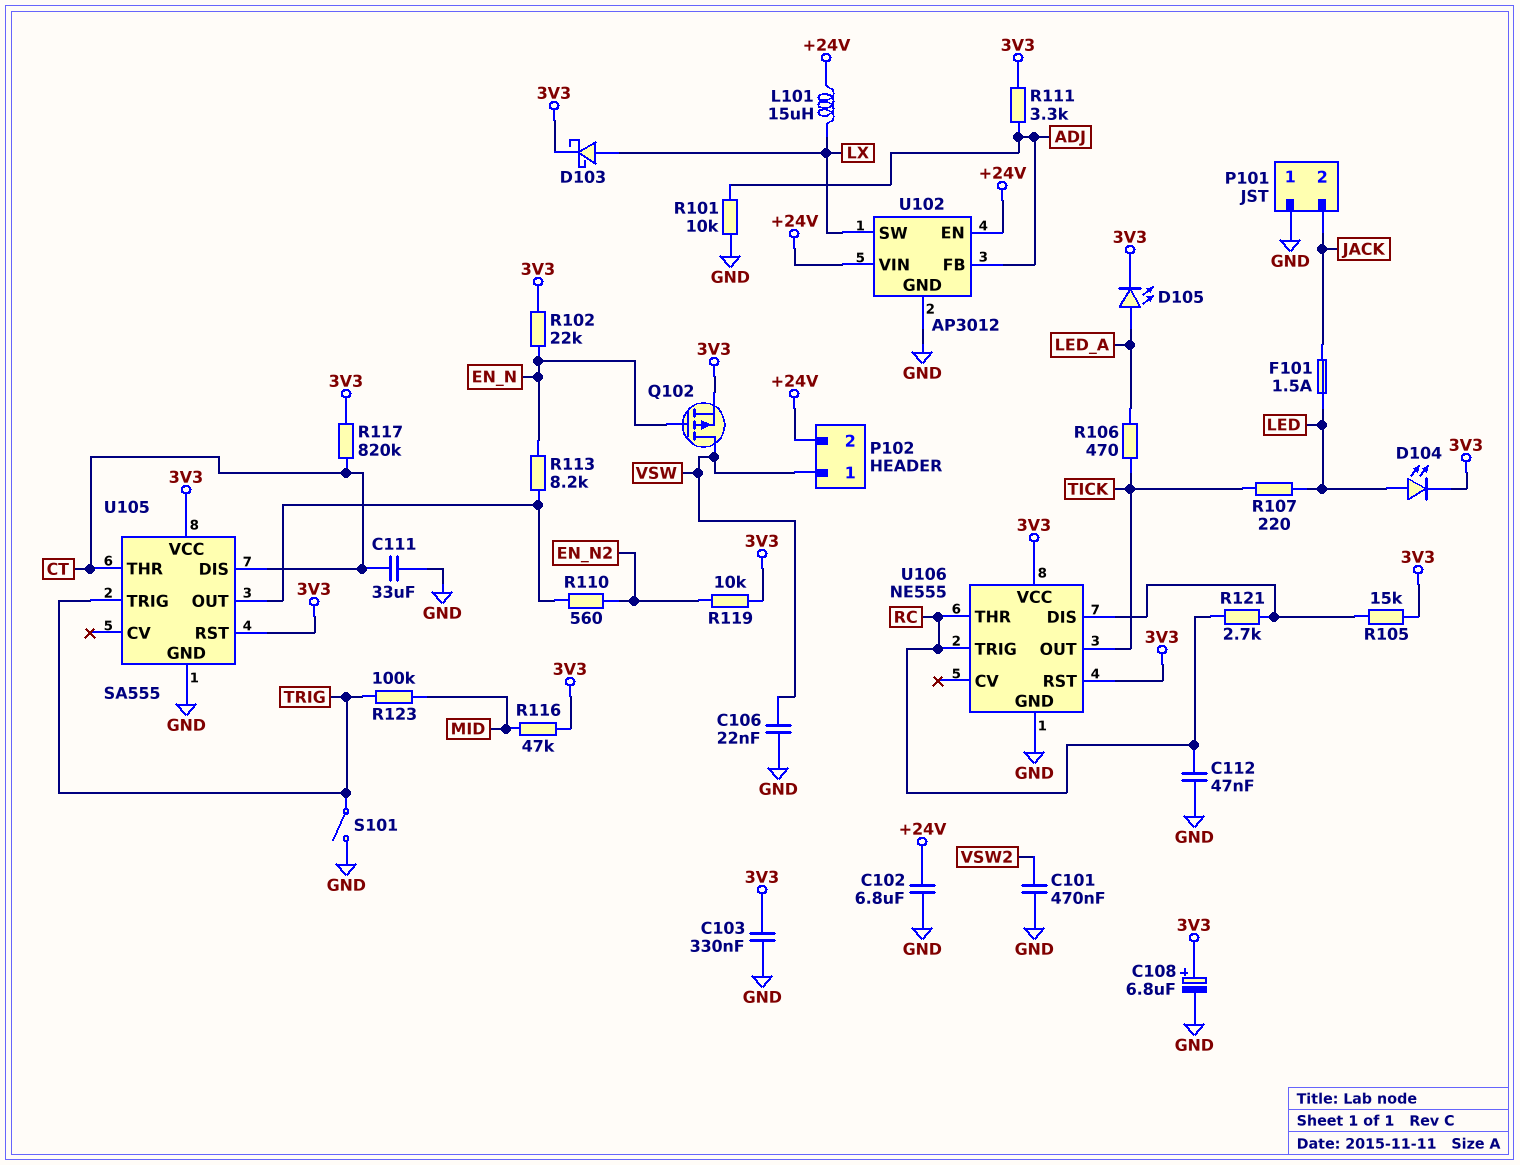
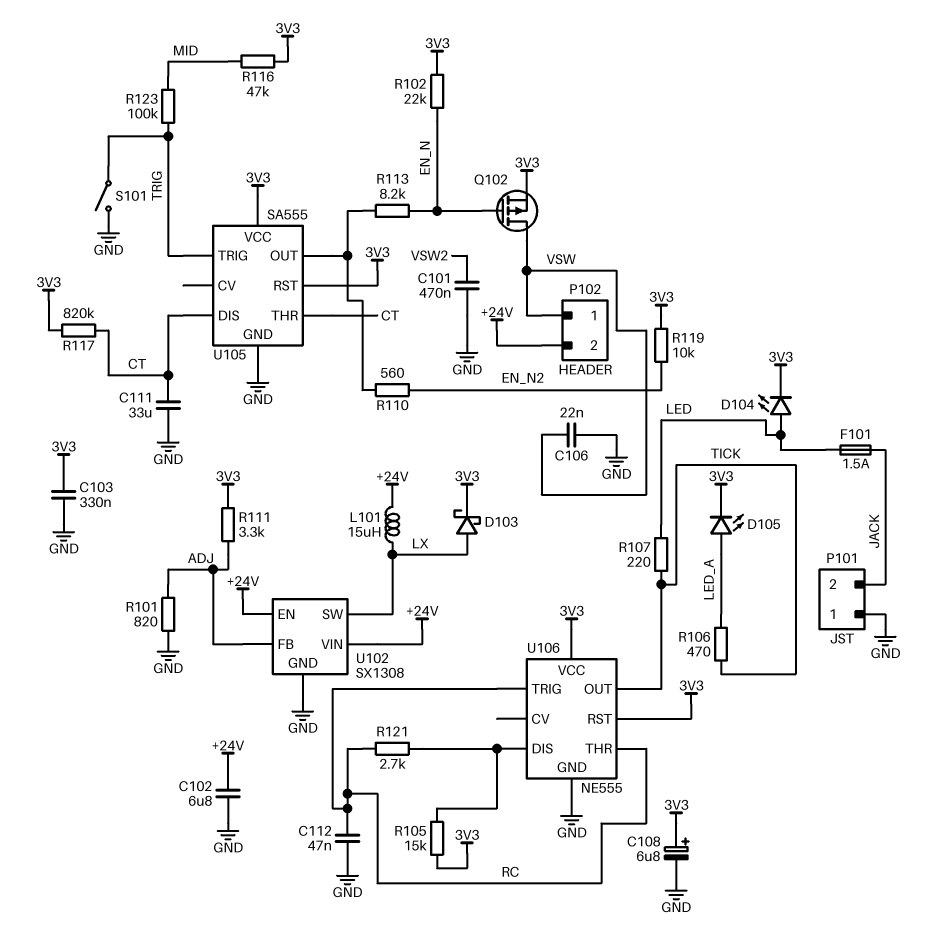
R101: 10k (ADJ, GND) -> 820 (ADJ, GND)
U102: AP3012 -> SX1308

